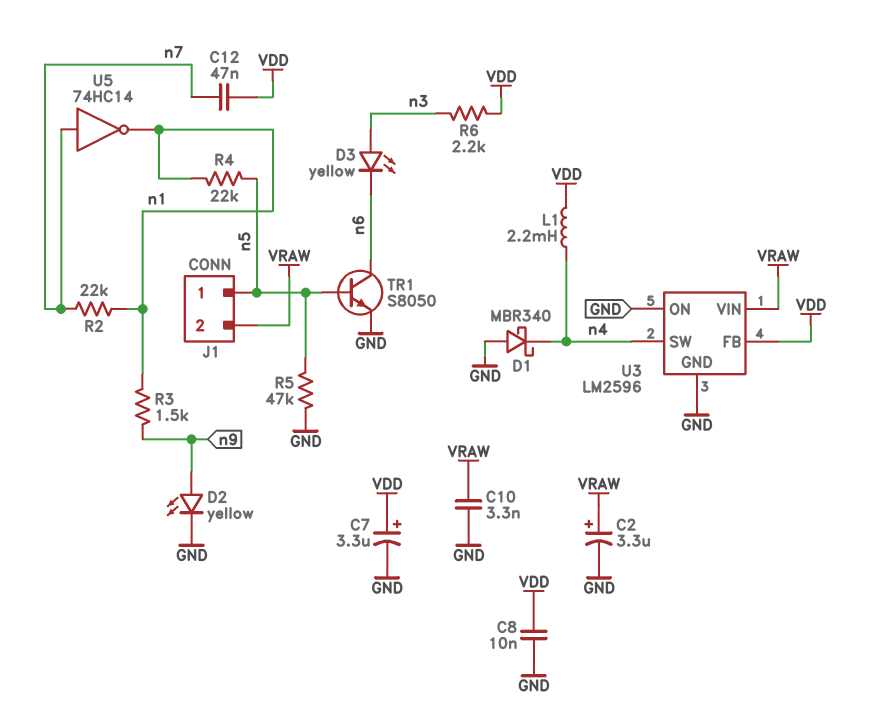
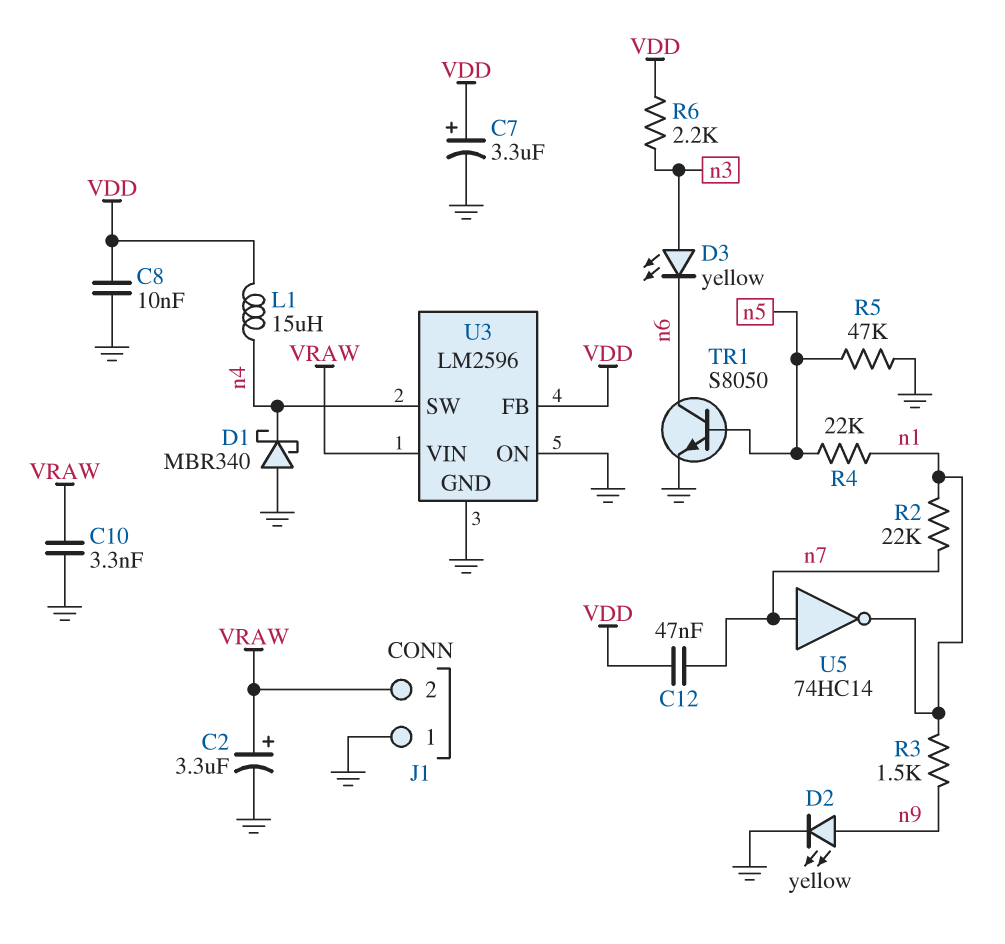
J1 pin 1: n5 -> GND
L1: 2.2mH (VDD, n4) -> 15uH (VDD, n4)

